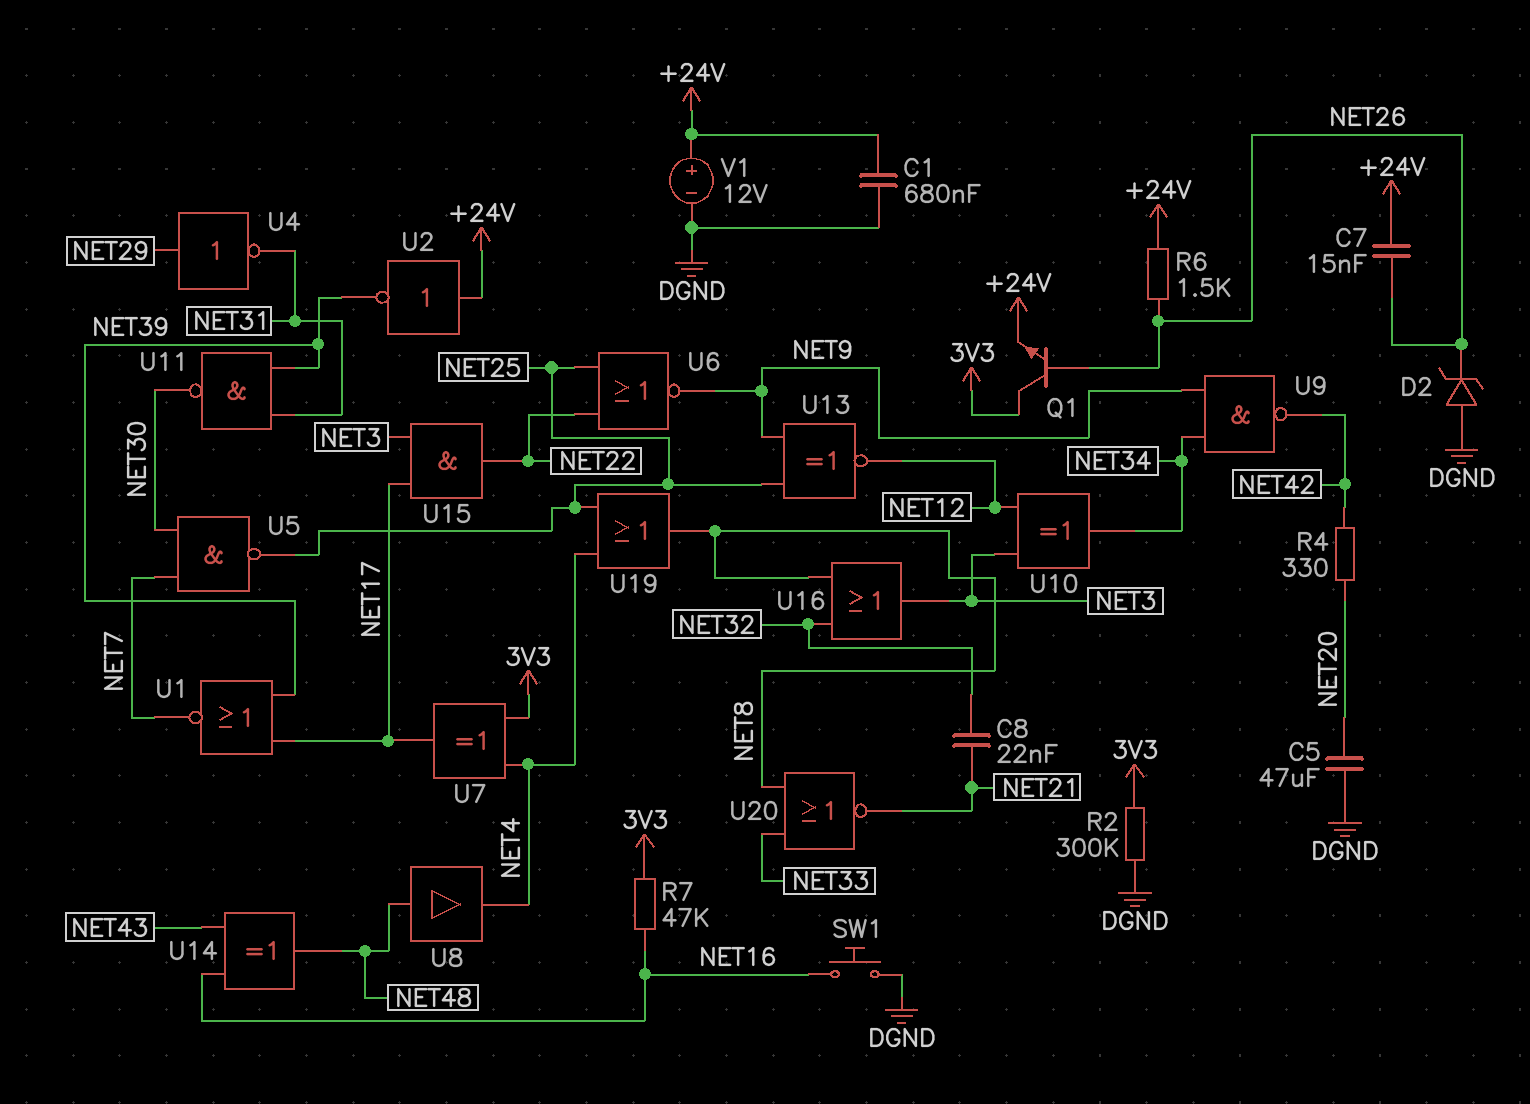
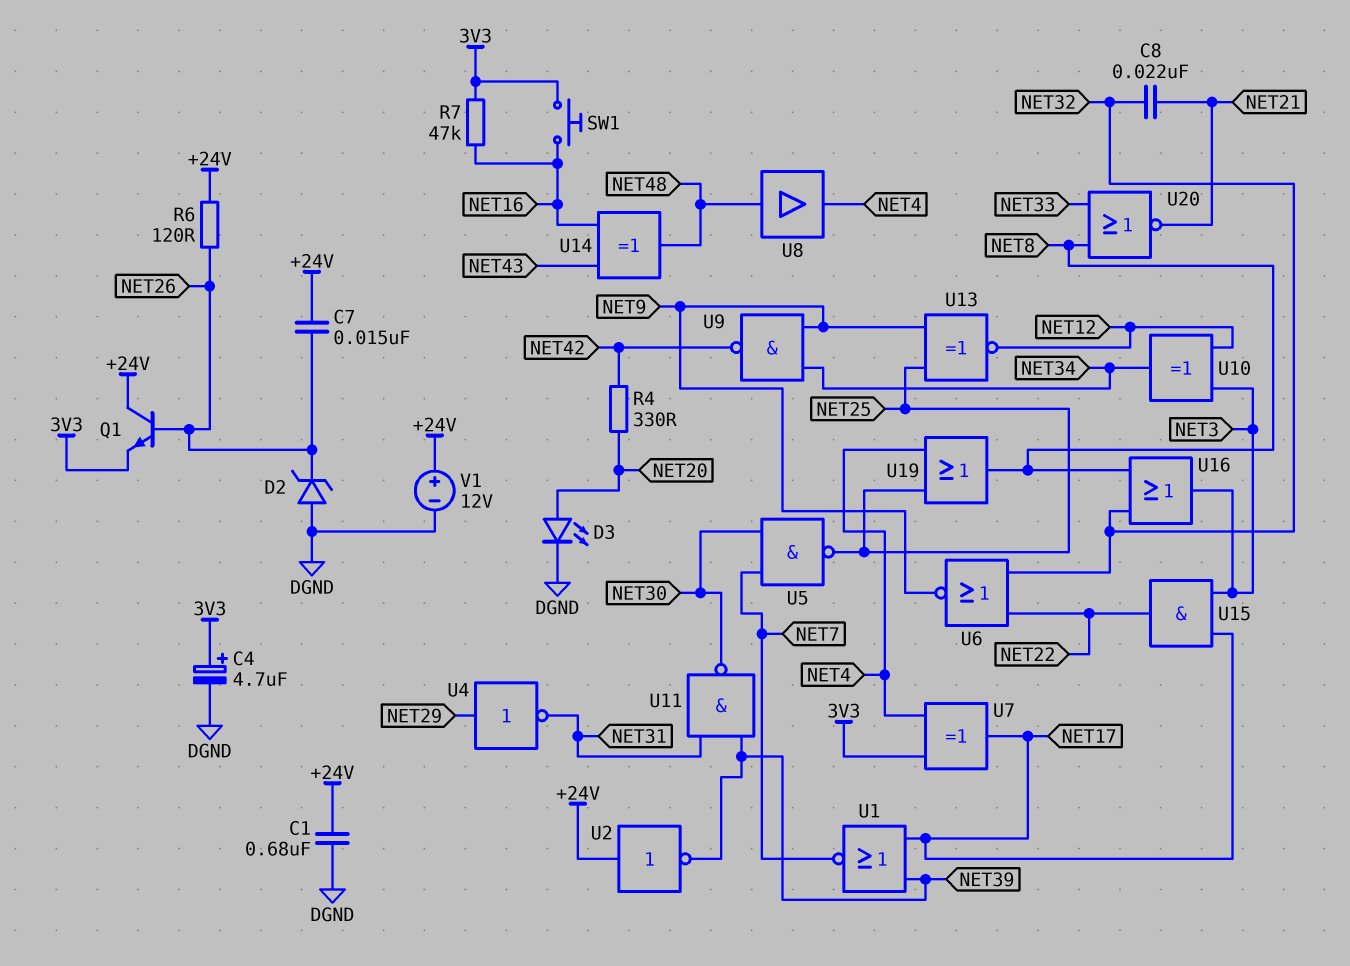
C4: none -> 4.7uF (plus 3V3, minus DGND)
C5: 47uF (DGND, NET20) -> none
D3: none -> LED (A NET20, K DGND)
Q1: NPN (B NET26, C 3V3, E +24V) -> NPN (B NET26, C +24V, E 3V3)
R2: 300k (3V3, DGND) -> none
R6: 1.5k (+24V, NET26) -> 120 (+24V, NET26)
SW1: button (DGND, NET16) -> button (3V3, NET16)
U6: NOR (in NET22, in NET25, out NET9) -> NOR (in NET22, in NET32, out NET9)

